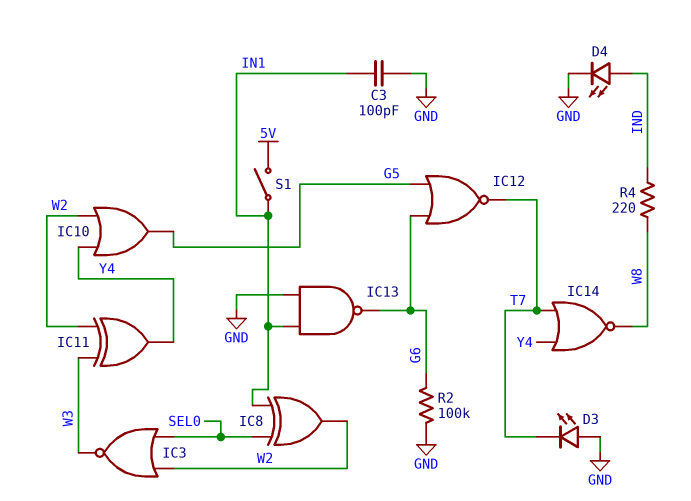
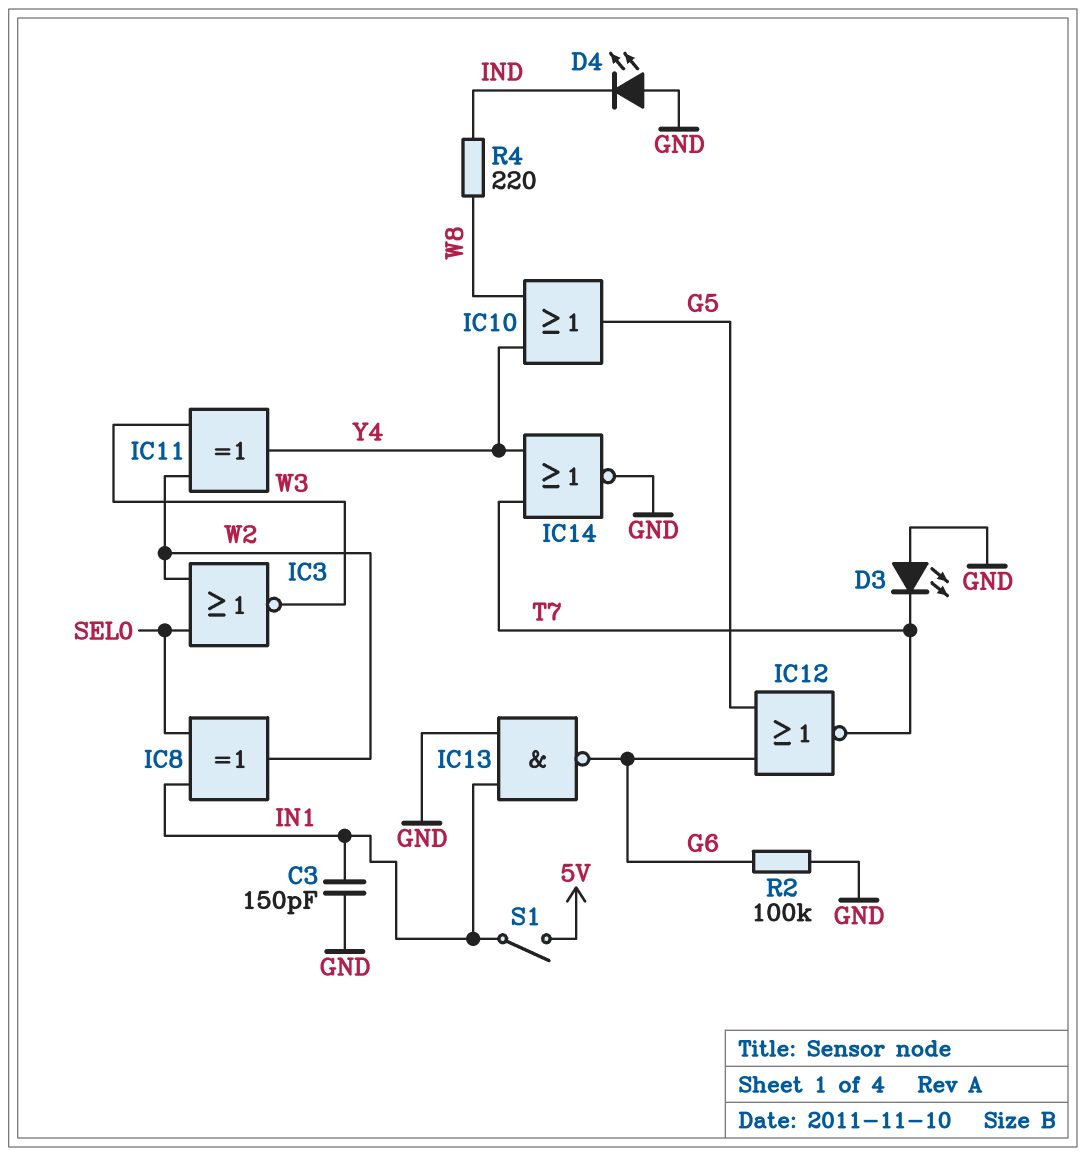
C3: 100pF (GND, IN1) -> 150pF (GND, IN1)
D4: LED (A IND, K GND) -> LED (A GND, K IND)
IC10: OR (in W2, in Y4, out G5) -> OR (in W8, in Y4, out G5)
IC14: NOR (in T7, in Y4, out W8) -> NOR (in T7, in Y4, out GND)

